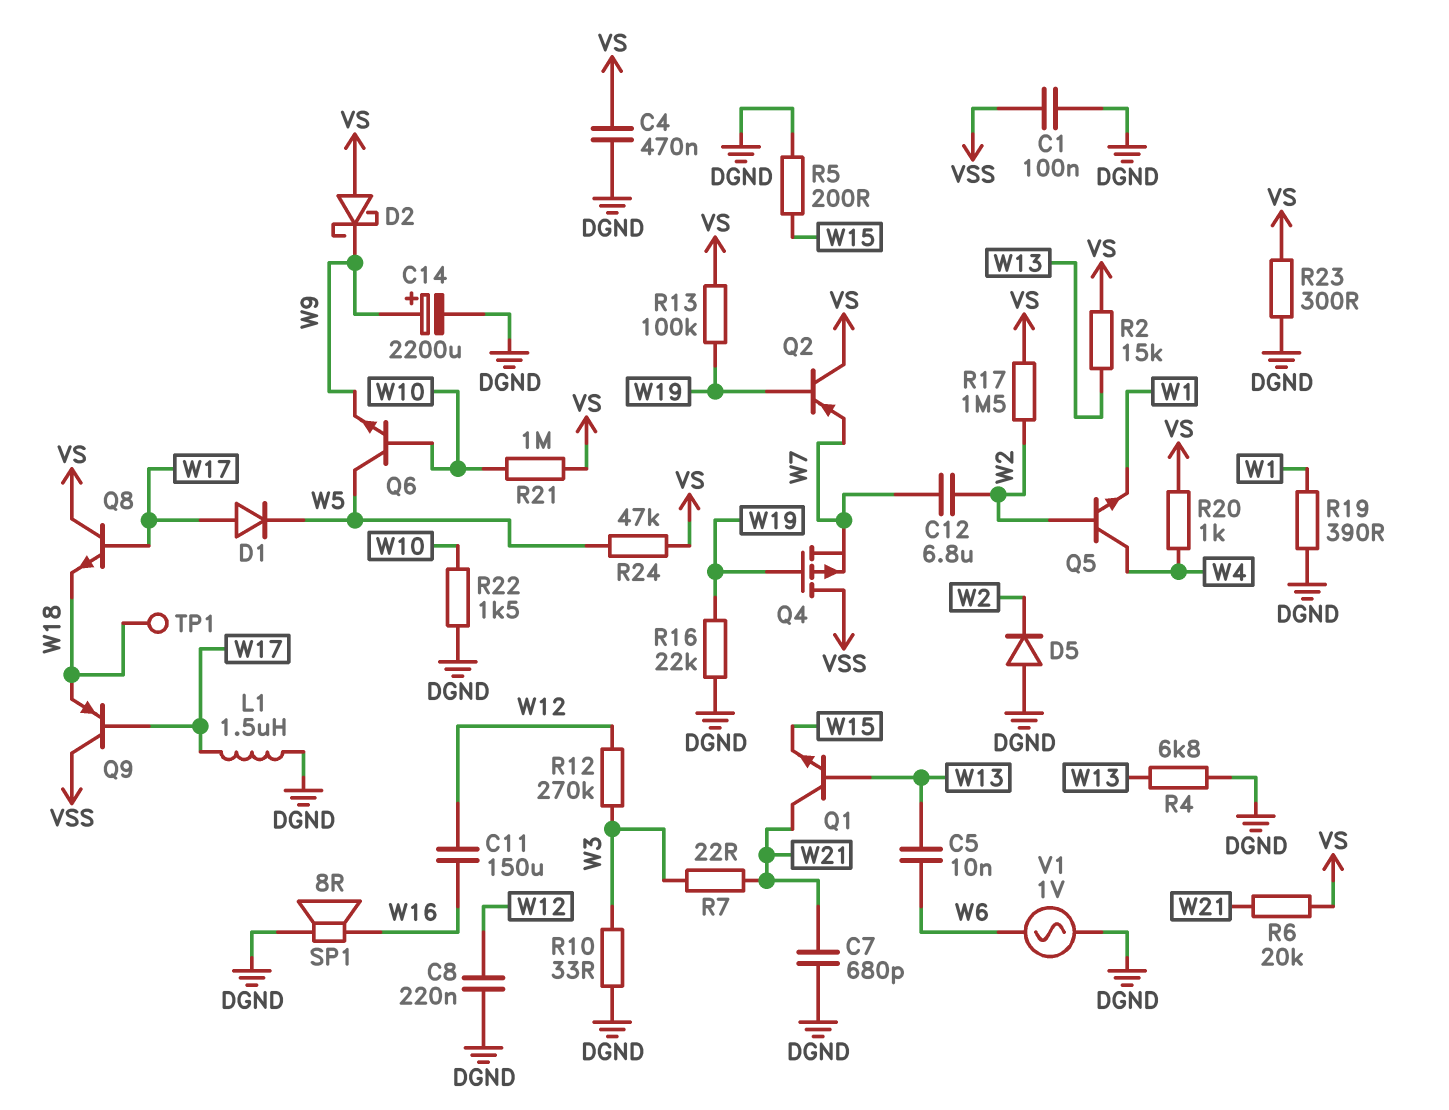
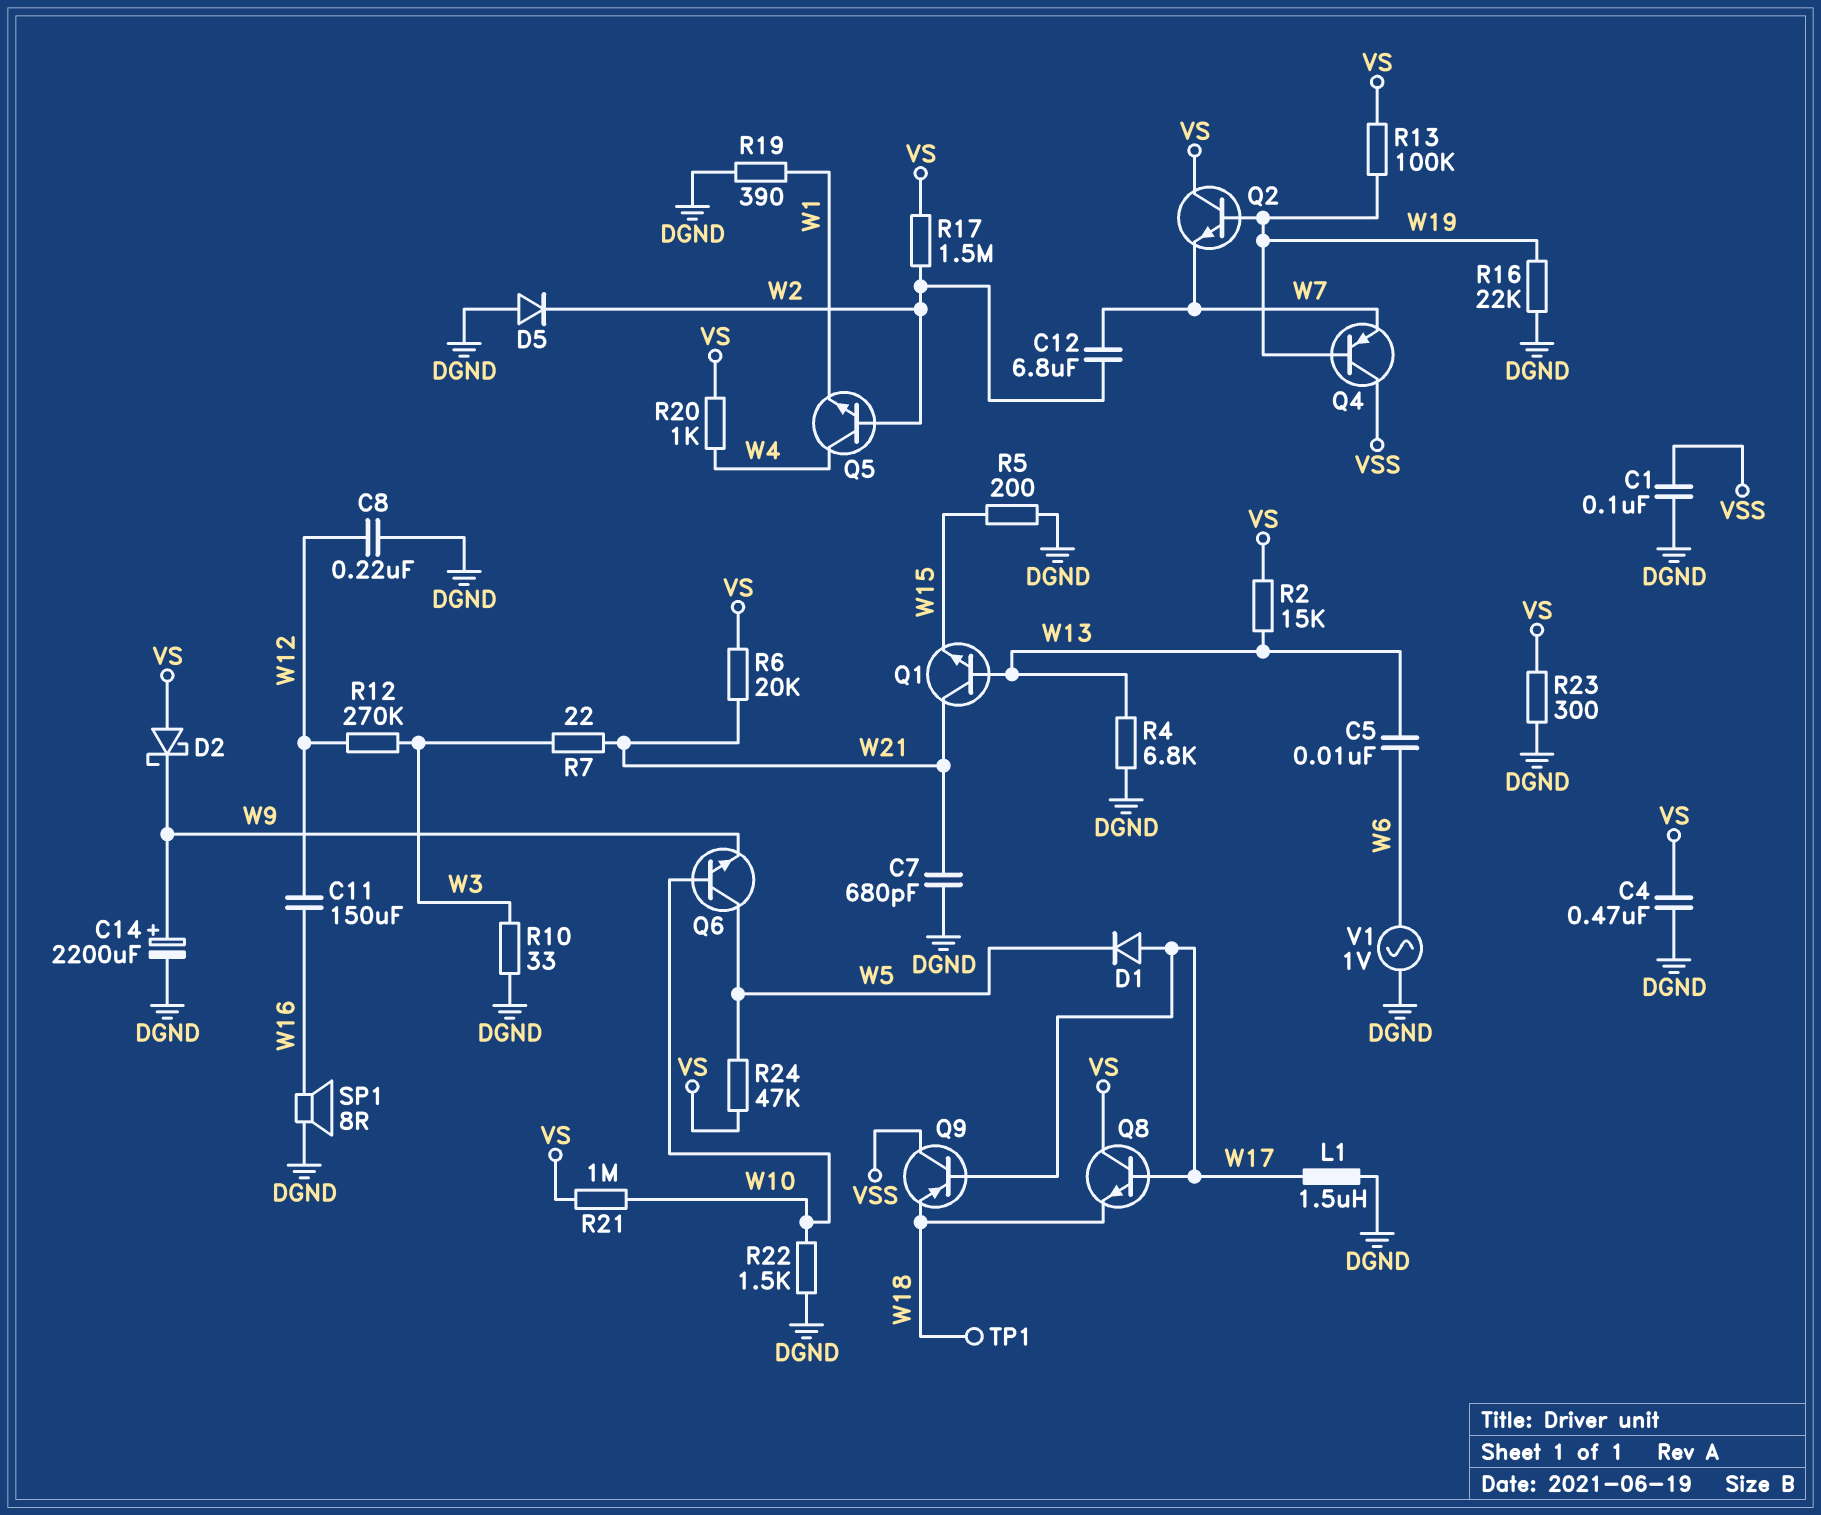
Q2: PNP (B W19, C VS, E W7) -> NPN (B W19, C VS, E W7)
Q4: PMOS (G W19, D VSS, S W7) -> PNP (B W19, C VSS, E W7)

